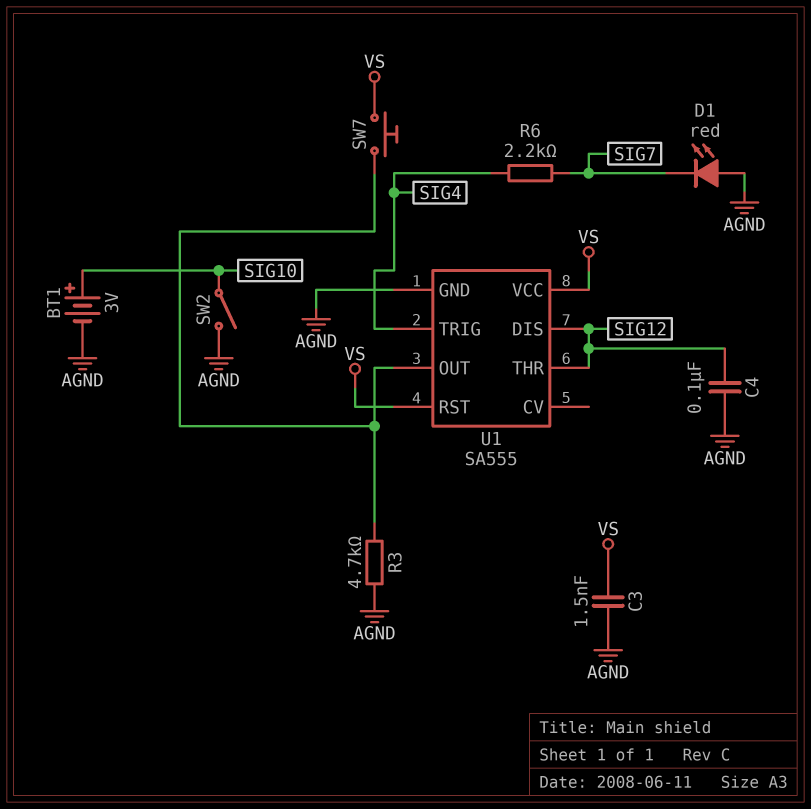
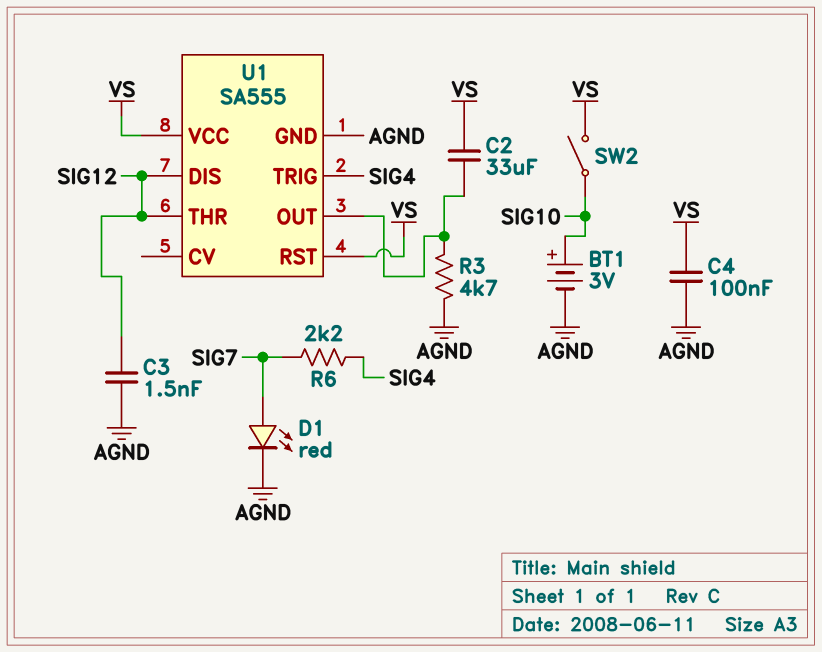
C2: none -> 33uF (U1/OUT, VS)
C3: 1.5nF (AGND, VS) -> 1.5nF (AGND, SIG12)
C4: 100nF (AGND, SIG12) -> 100nF (AGND, VS)
D1: LED red (A AGND, K SIG7) -> LED red (A SIG7, K AGND)
SW2: switch (AGND, SIG10) -> switch (SIG10, VS)
SW7: button (U1/OUT, VS) -> none

